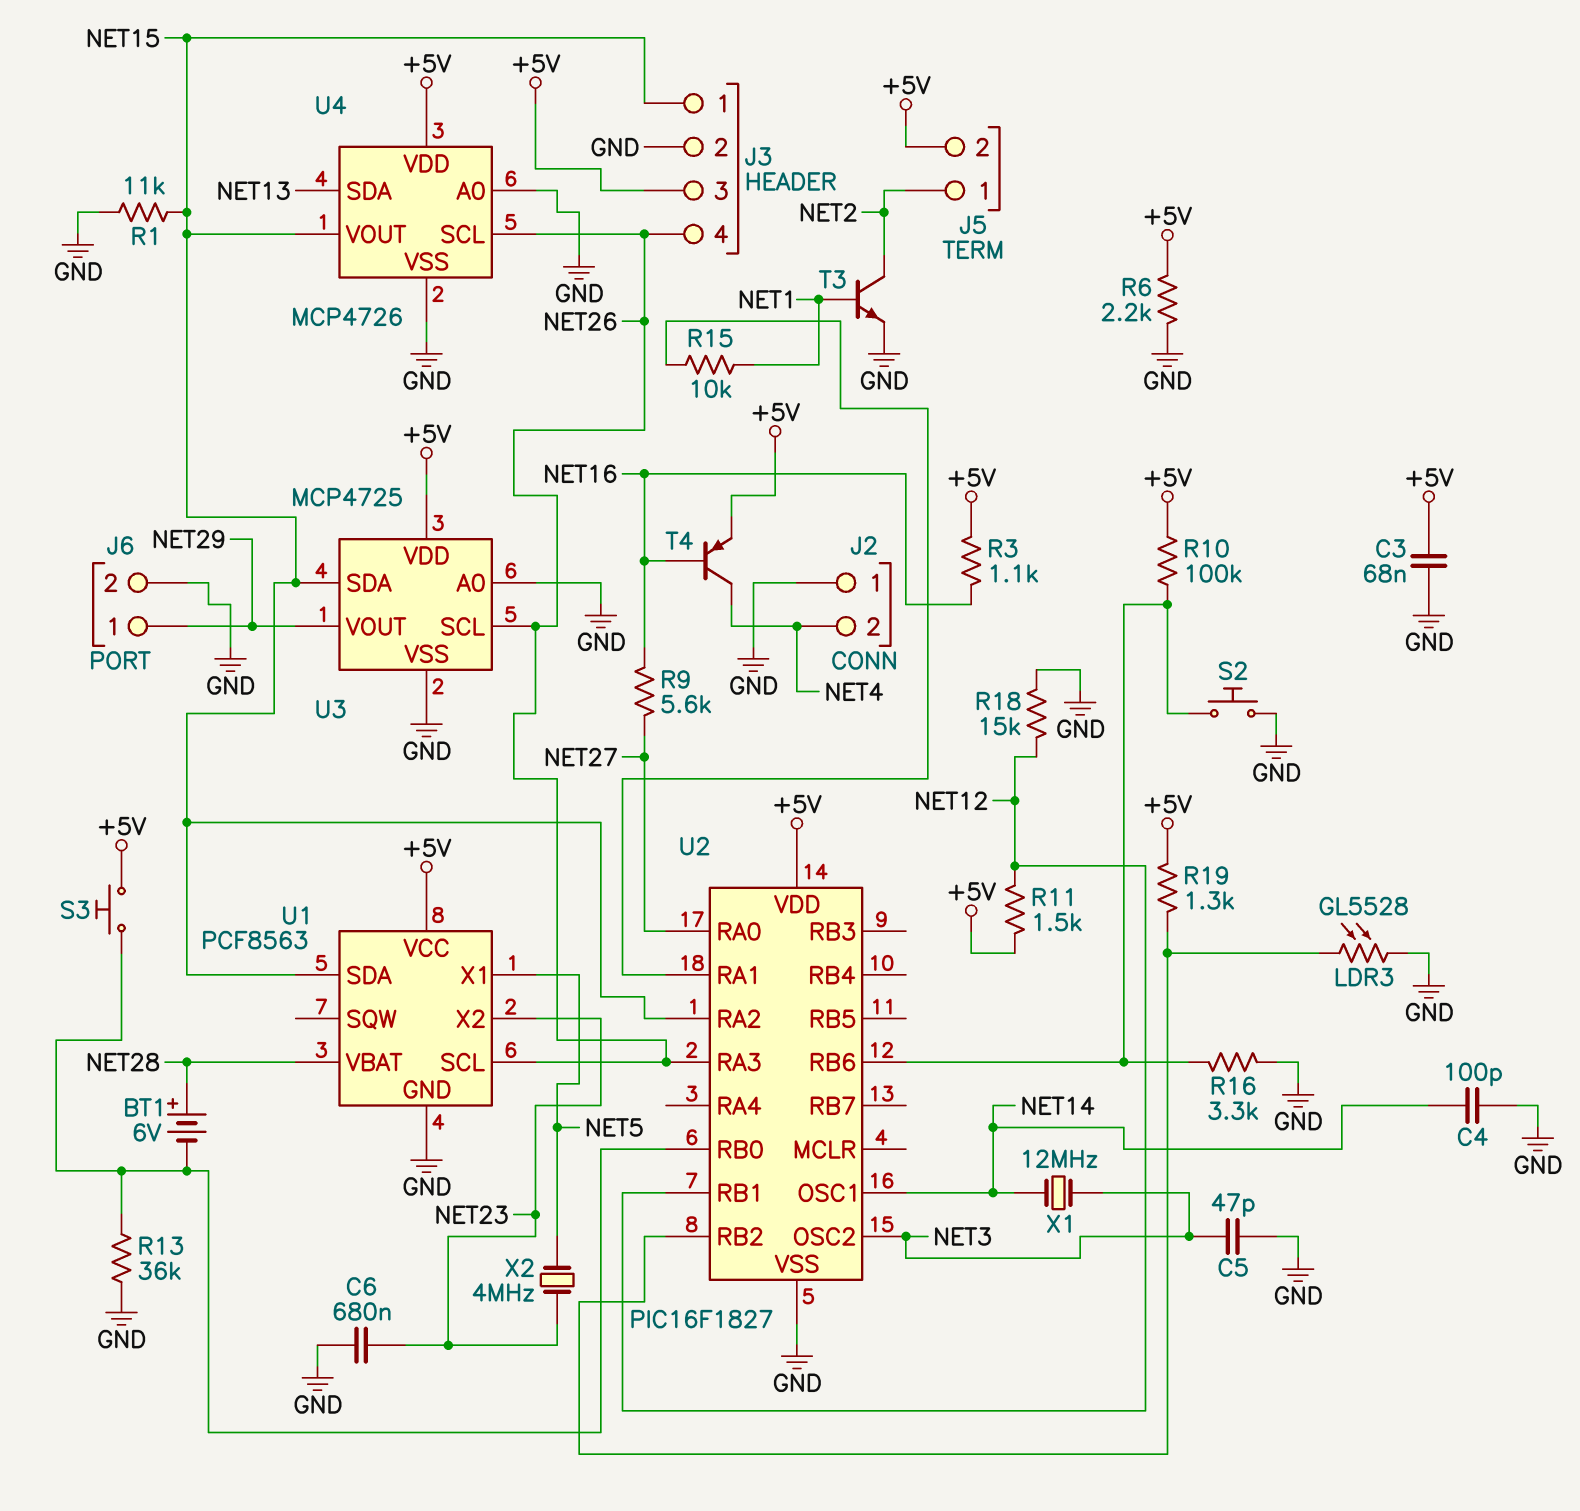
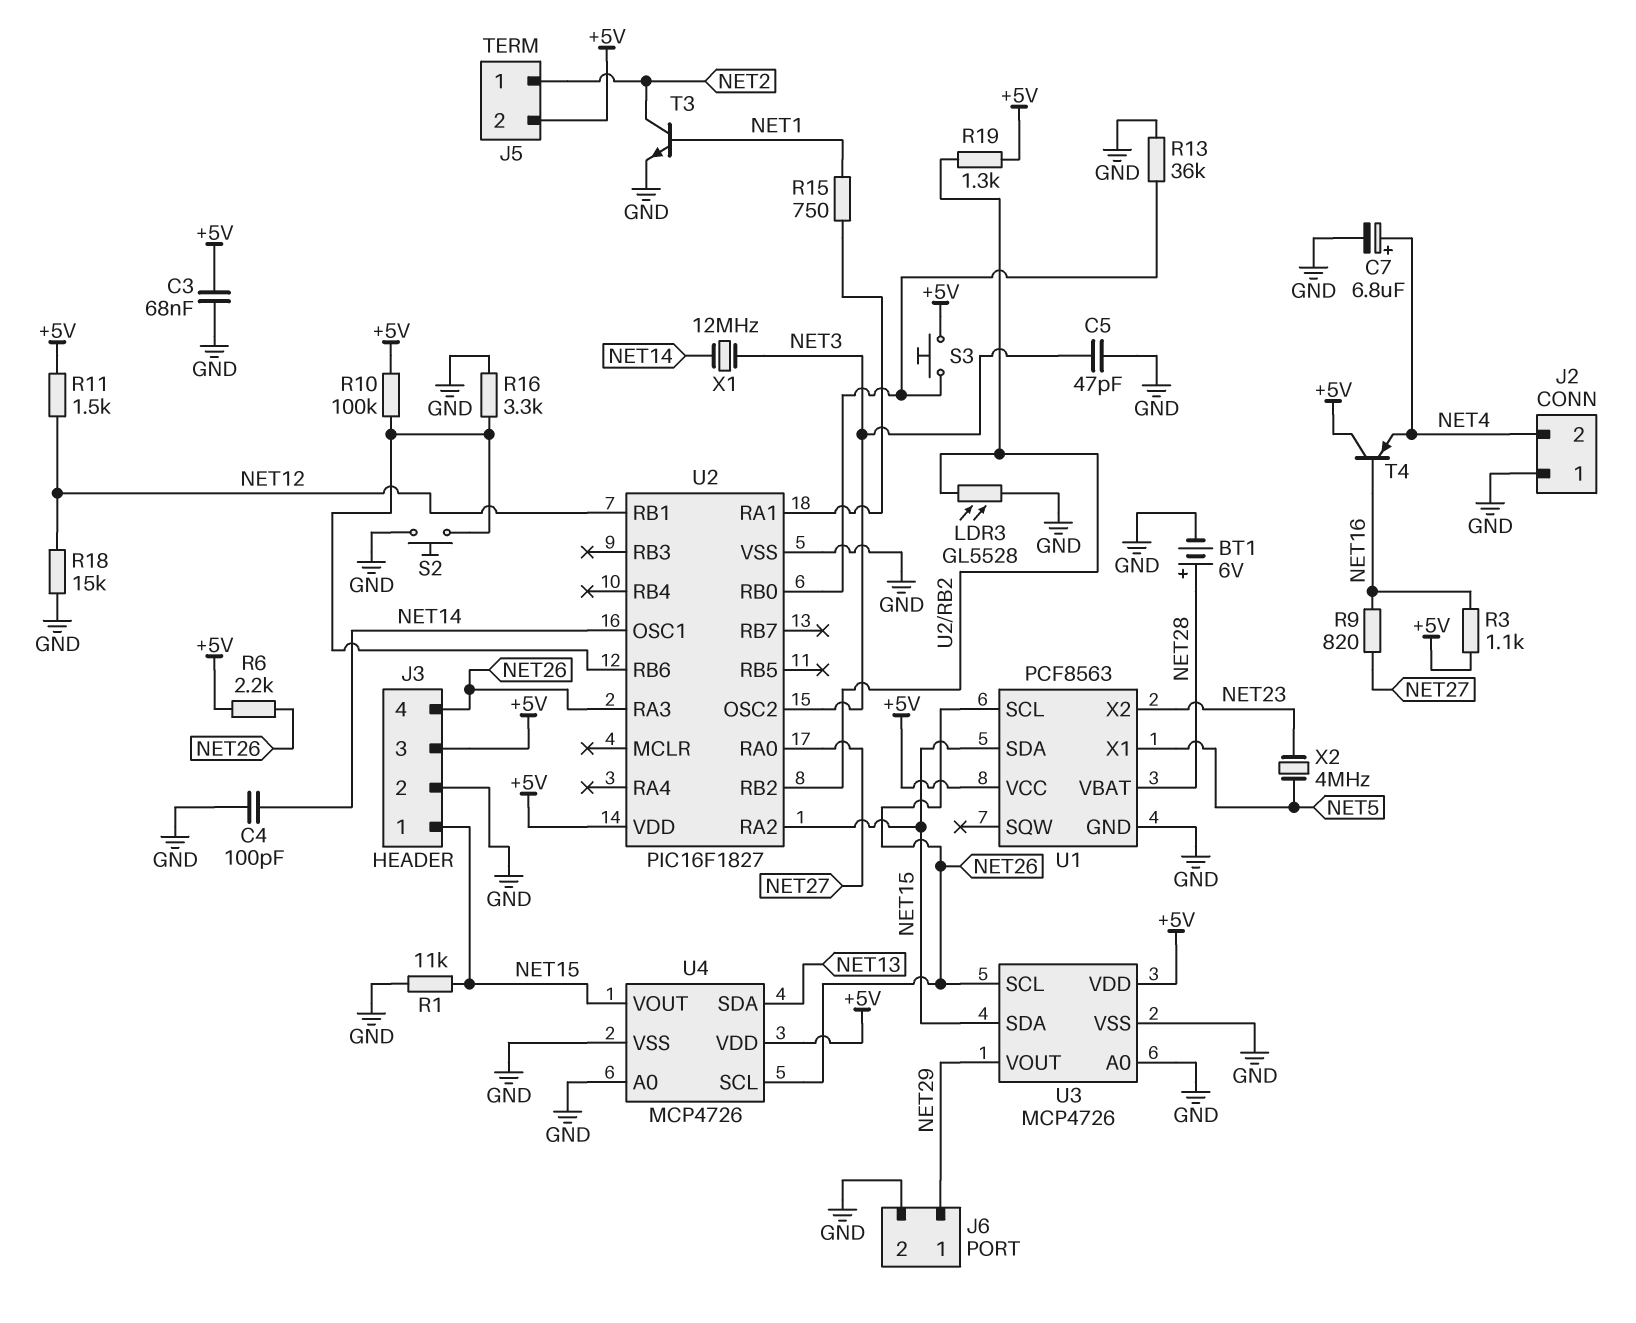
BT1: 6V (plus NET28, minus U2/RB0) -> 6V (plus NET28, minus GND)
C6: 680nF (GND, NET23) -> none
C7: none -> 6.8uF (plus NET4, minus GND)
R6: 2.2k (+5V, GND) -> 2.2k (+5V, NET26)
R9: 5.6k (NET16, NET27) -> 820 (NET16, NET27)
R15: 10k (NET1, U2/RA1) -> 750 (NET1, U2/RA1)
T4: PNP (B NET16, C NET4, E +5V) -> PNP (B NET16, C +5V, E NET4)
U3: MCP4725 -> MCP4726

